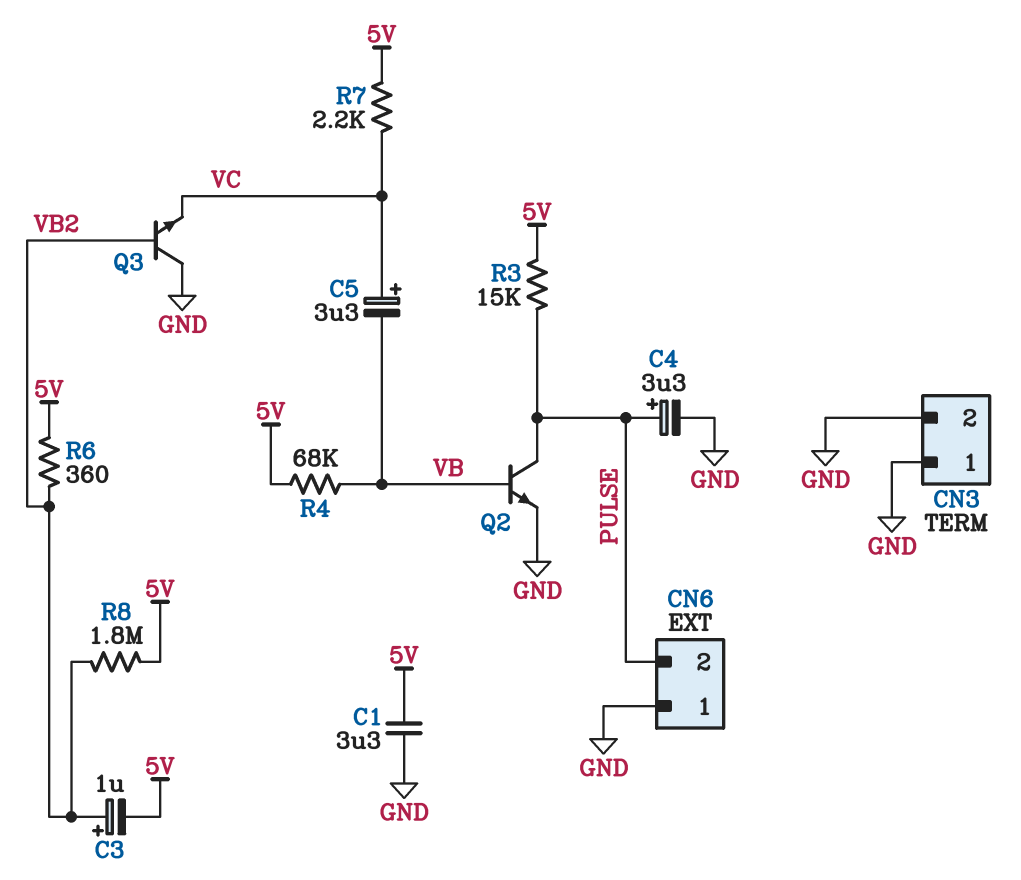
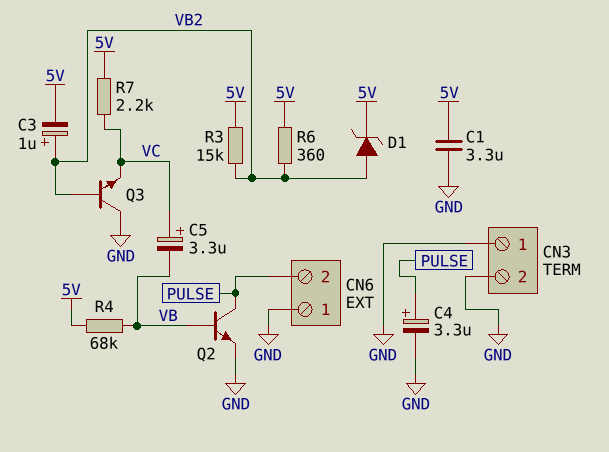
D1: none -> zener (A VB2, K 5V)
R3: 15k (5V, PULSE) -> 15k (5V, VB2)
R8: 1.8M (5V, VB2) -> none

